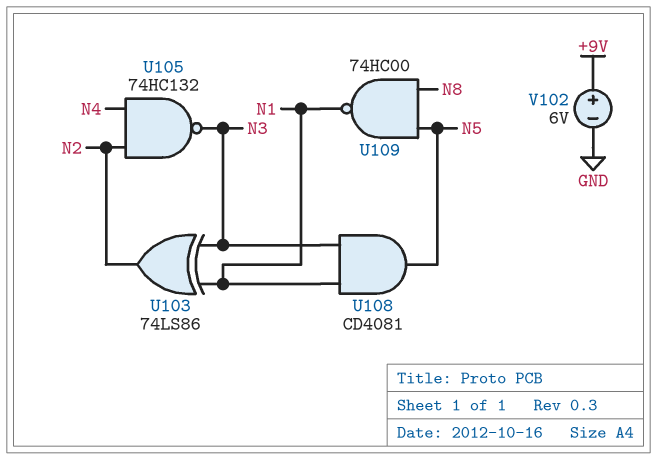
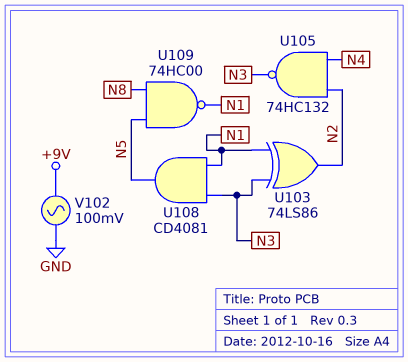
V102: 6V (plus +9V, minus GND) -> AC 100mV (+9V, GND)

